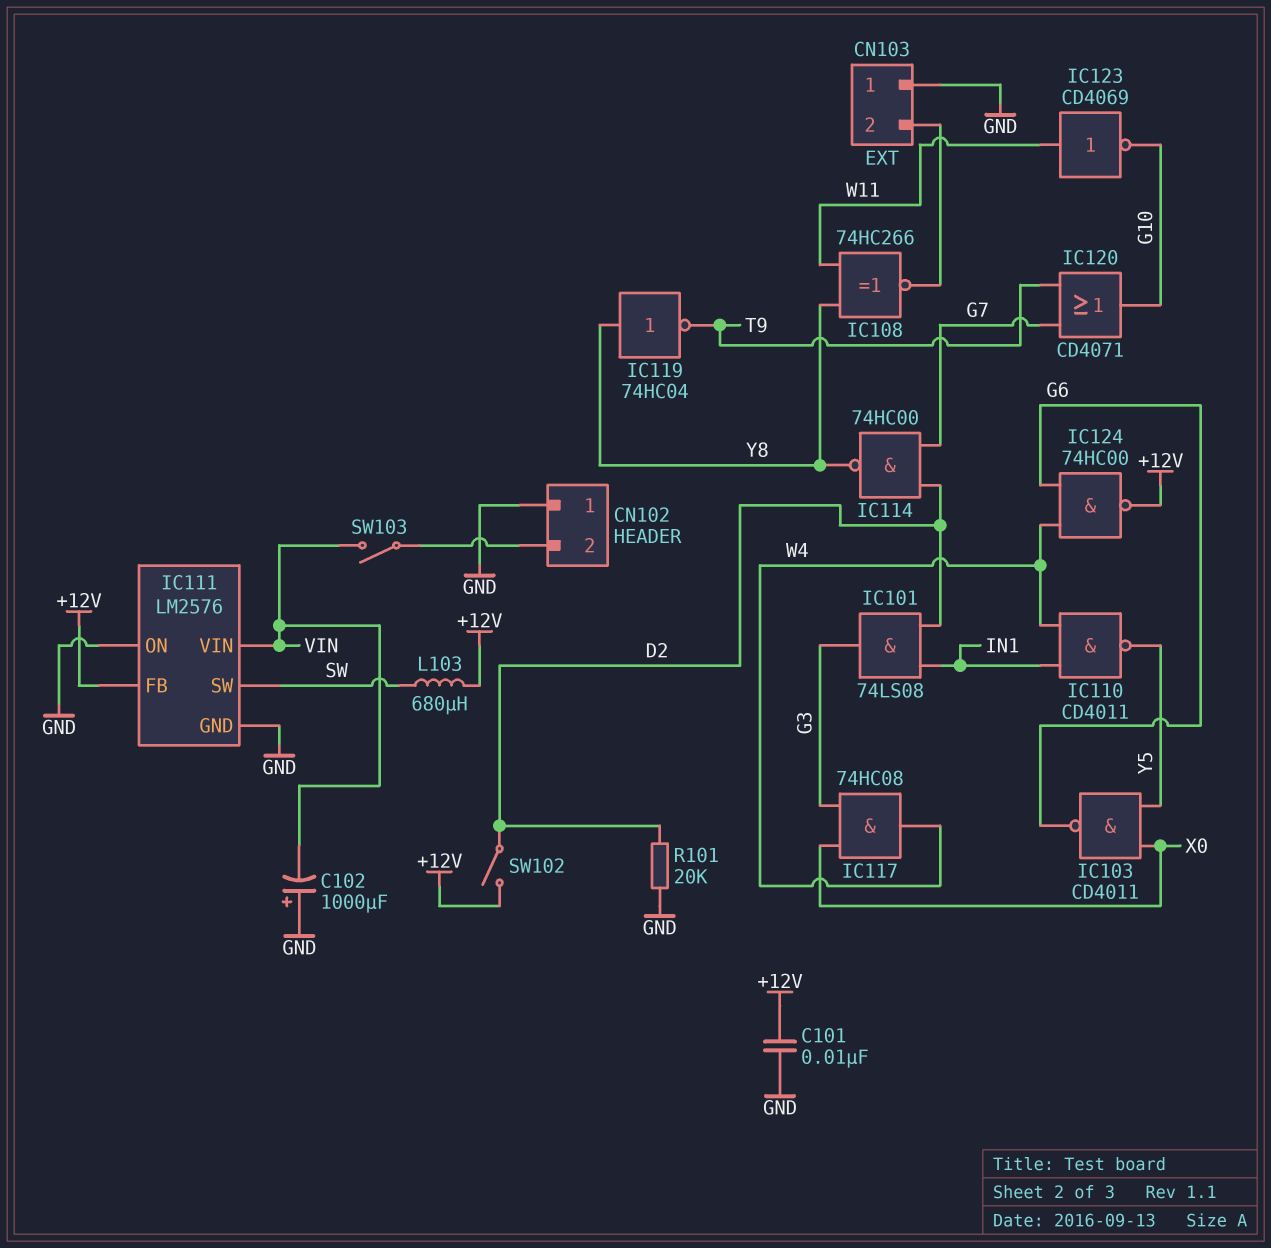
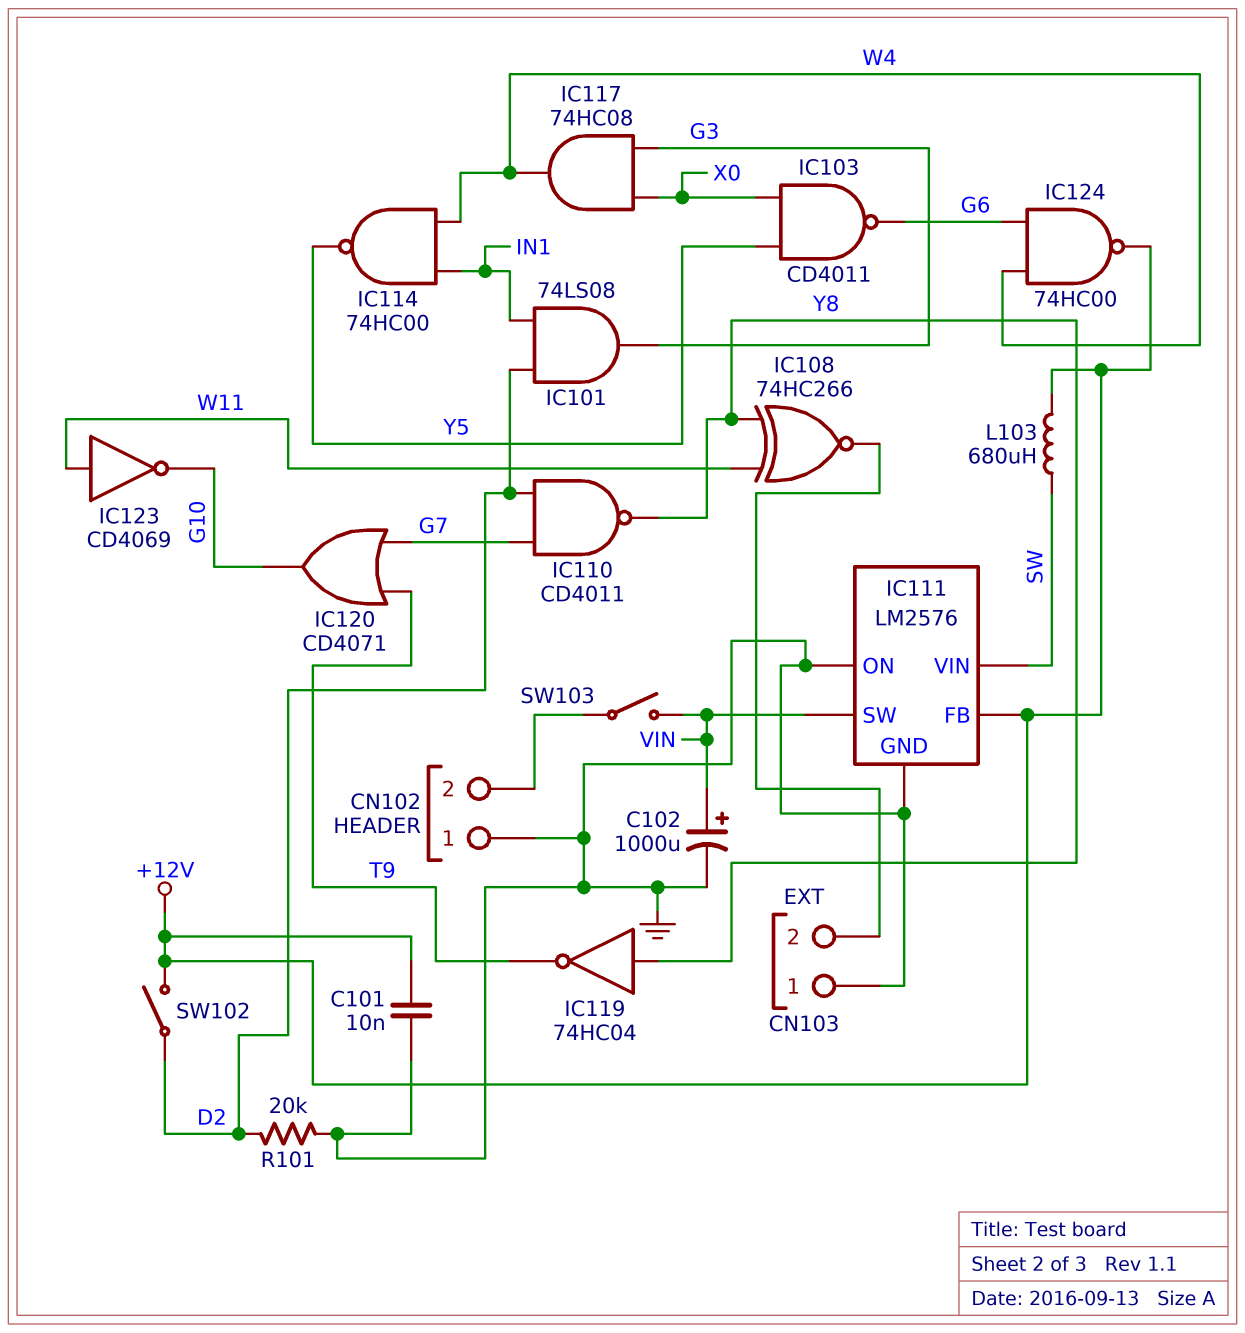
C102: 1000uF (plus GND, minus VIN) -> 1000uF (plus VIN, minus GND)
IC110: NAND CD4011 (in IN1, in W4, out Y5) -> NAND CD4011 (in D2, in G7, out Y8)
IC111 pin SW: SW -> VIN
IC111 pin VIN: VIN -> SW
IC114: NAND 74HC00 (in D2, in G7, out Y8) -> NAND 74HC00 (in IN1, in W4, out Y5)

